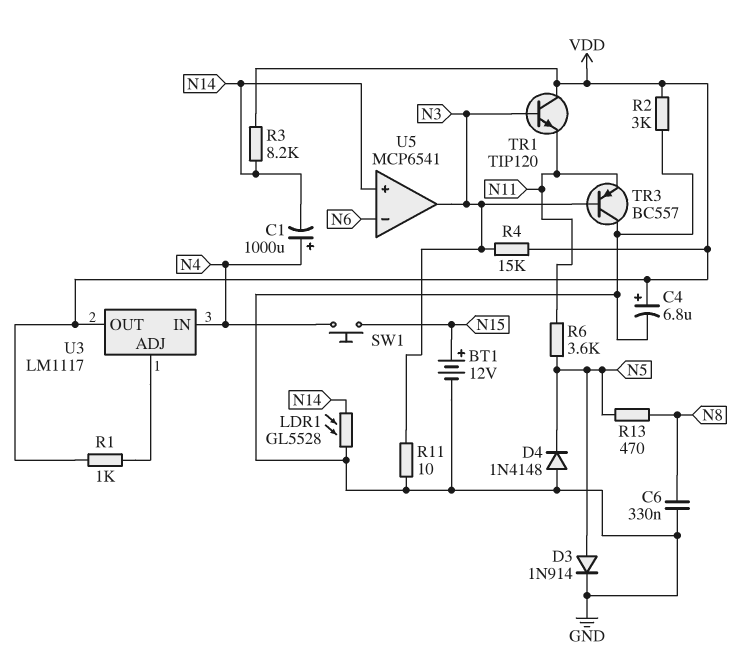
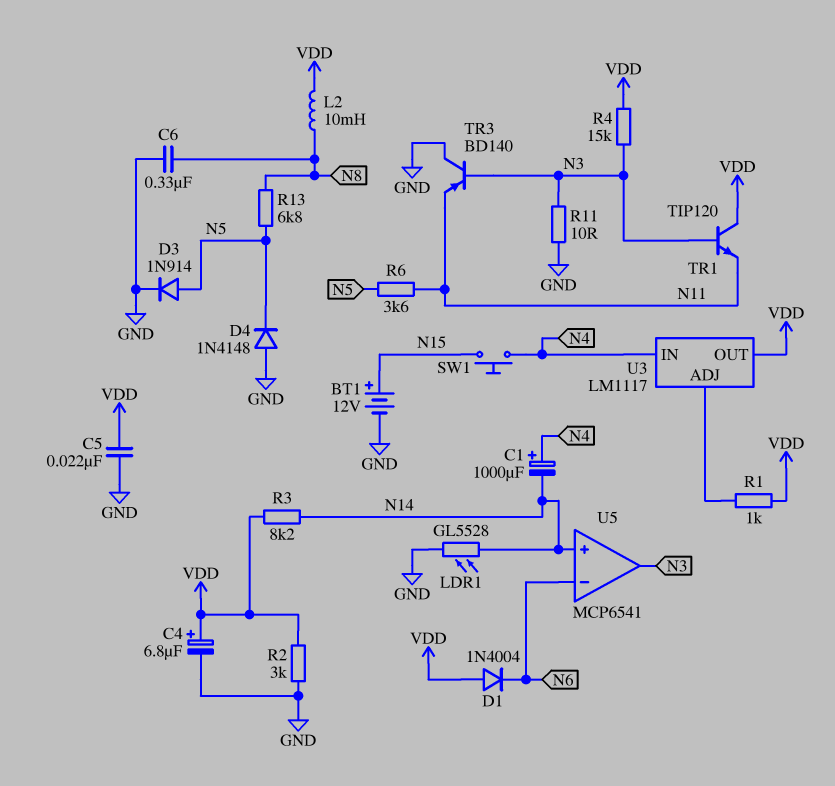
C5: none -> 22nF (GND, VDD)
D1: none -> diode 1N4004 (A VDD, K N6)
L2: none -> 10mH (N8, VDD)
R13: 470 (N5, N8) -> 6.8k (N5, N8)
TR3: PNP BC557 (B N3, C GND, E N11) -> PNP BD140 (B N3, C GND, E N11)

